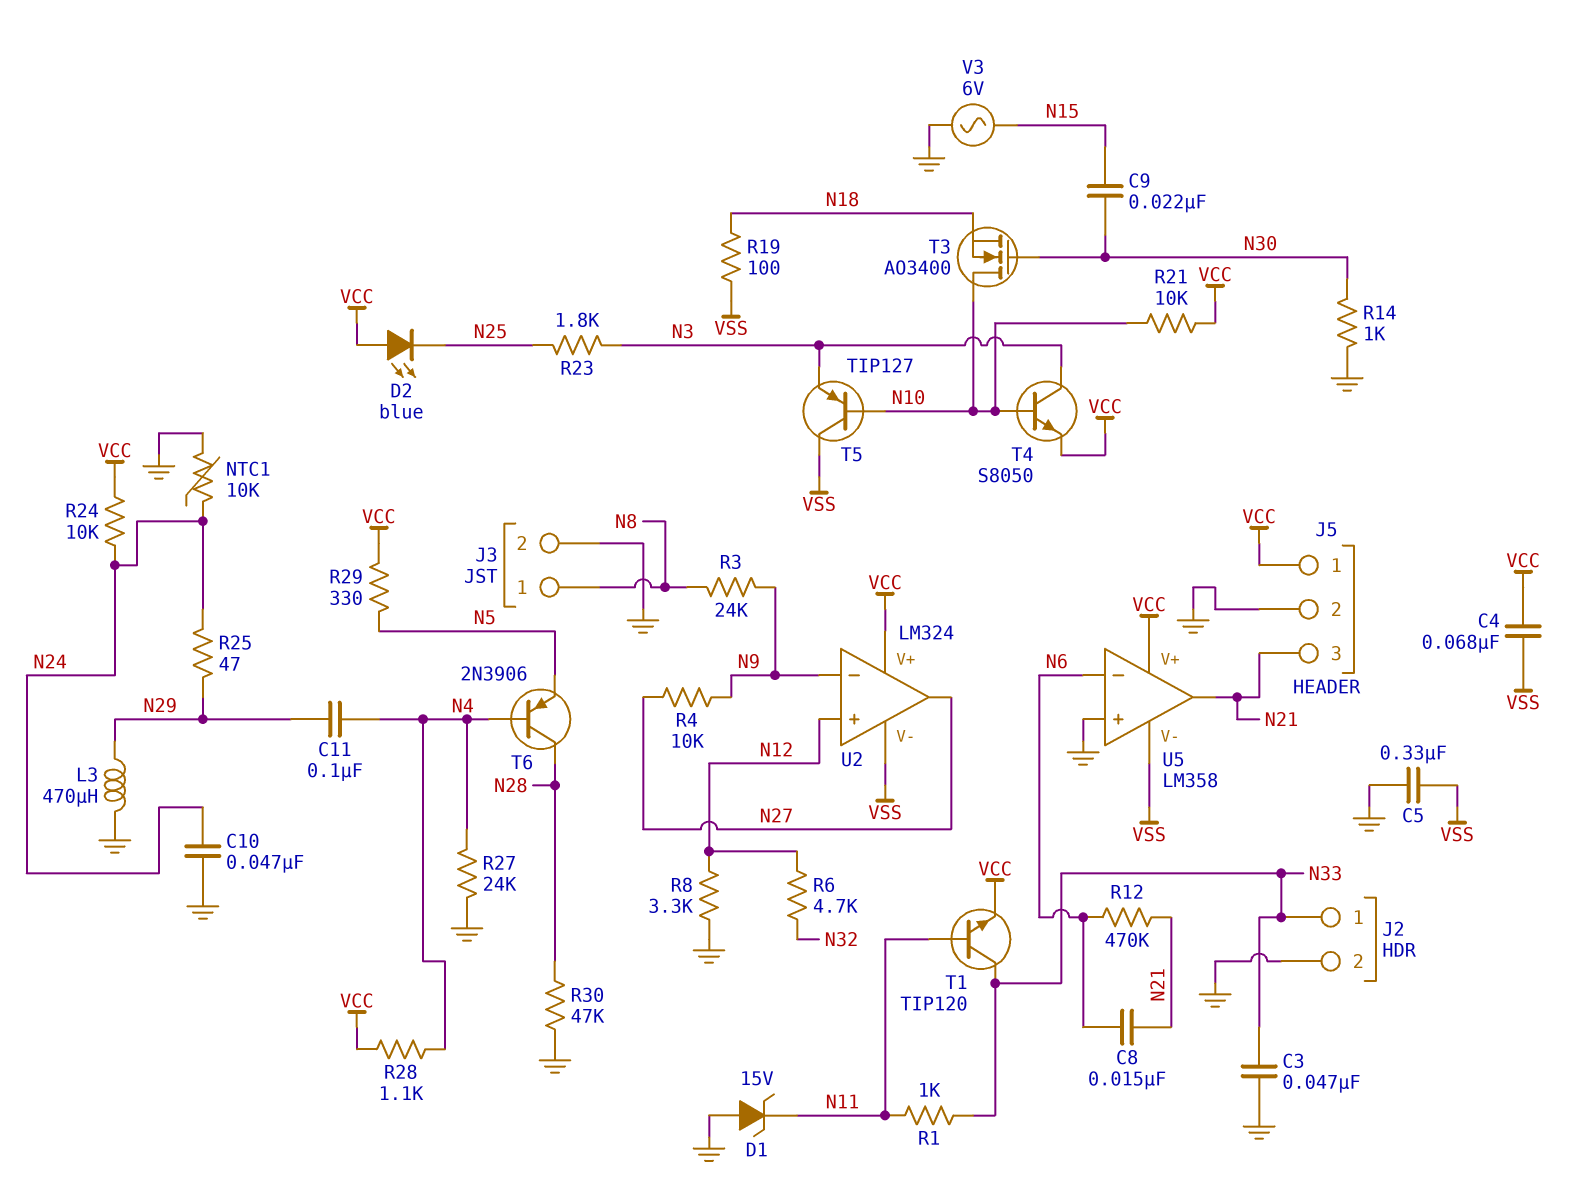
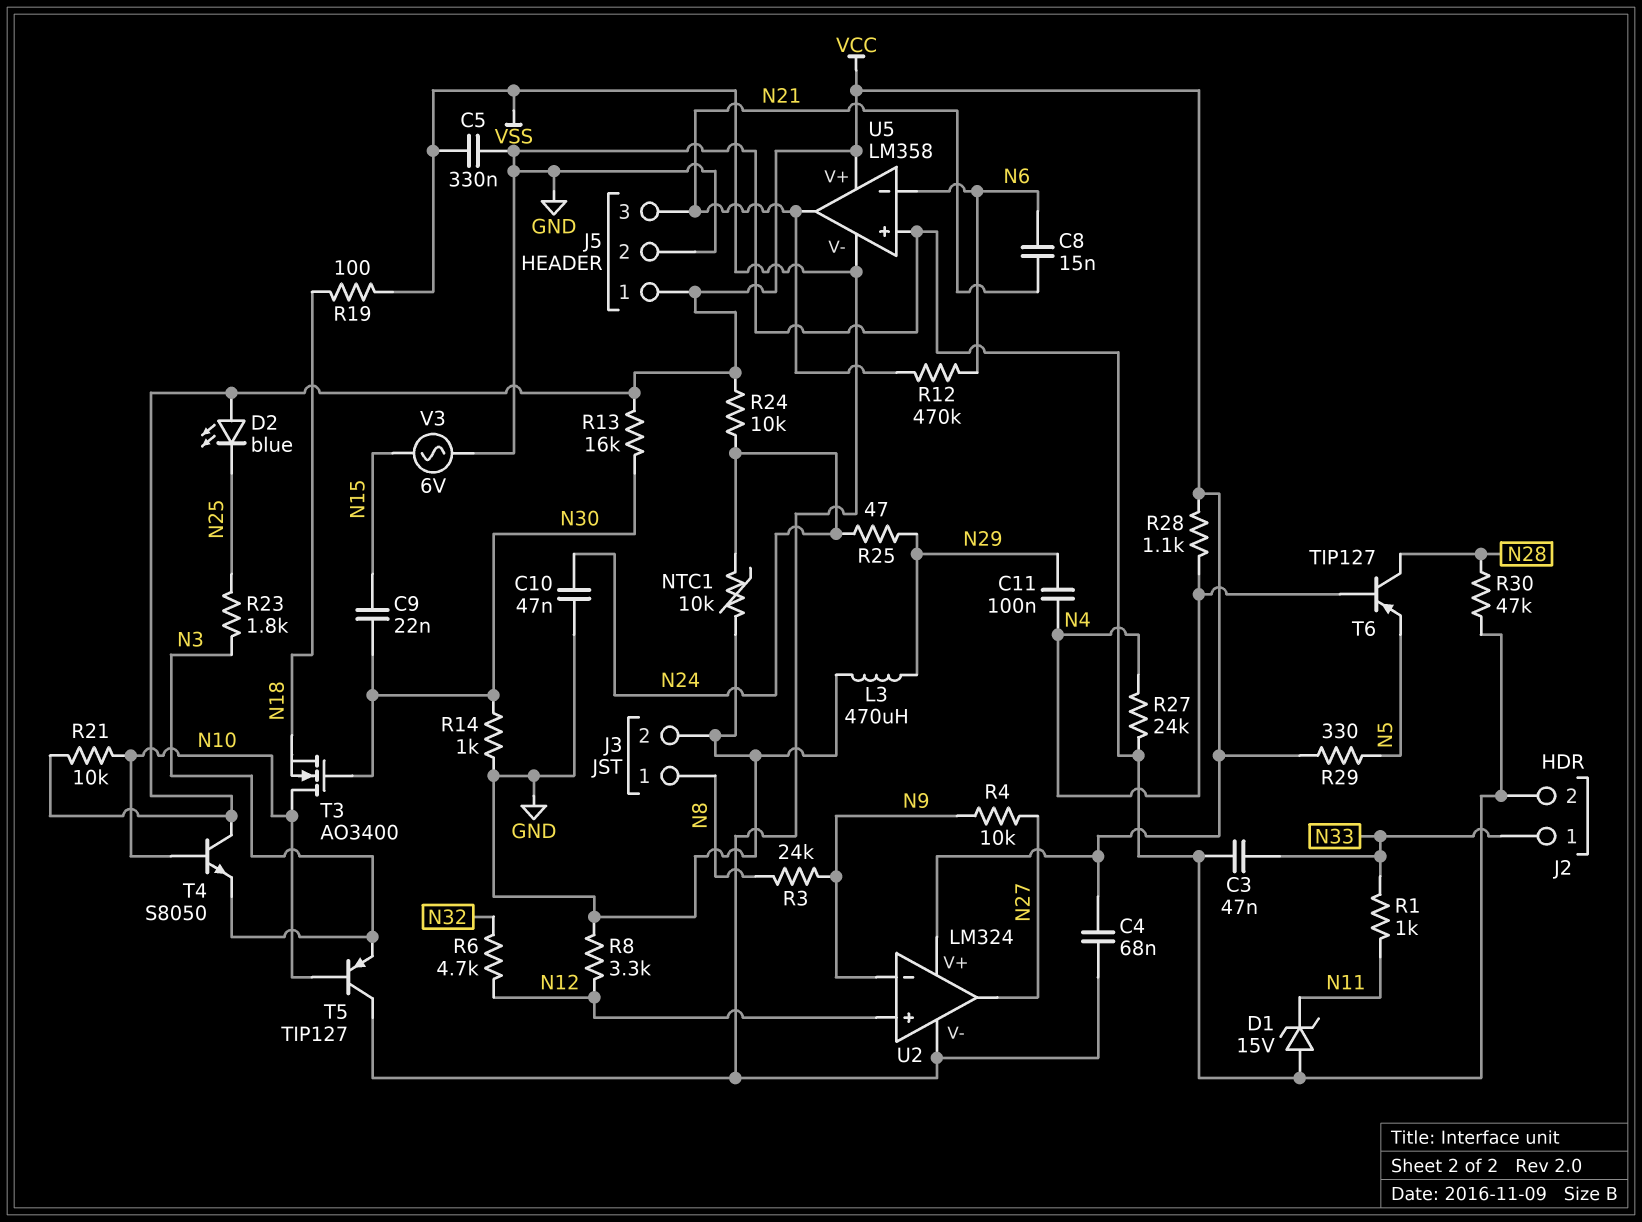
R13: none -> 16k (N30, VCC)
T1: NPN TIP120 (B N11, C N33, E VCC) -> none
T4: NPN S8050 (B N10, C N3, E VCC) -> NPN S8050 (B N10, C VCC, E N3)
T6: PNP 2N3906 (B N4, C N28, E N5) -> PNP TIP127 (B N4, C N28, E N5)

